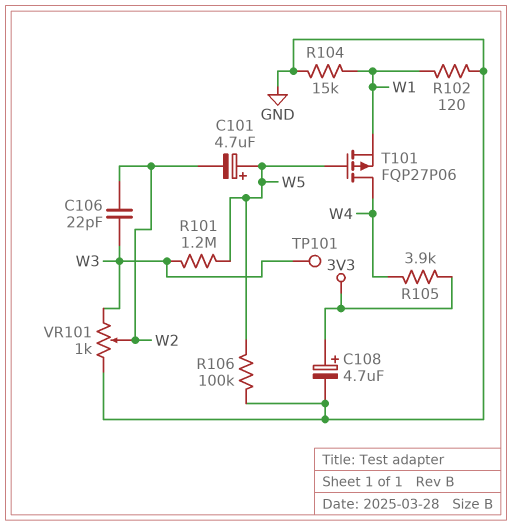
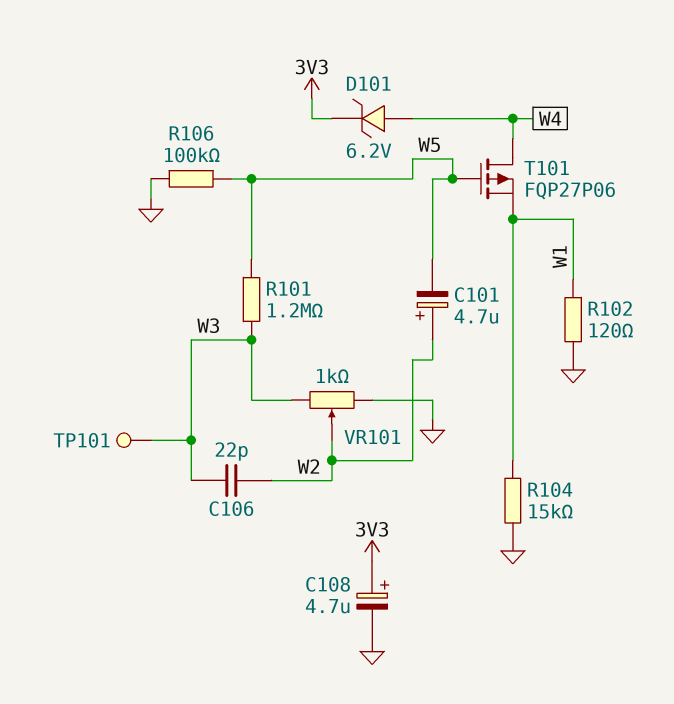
C101: 4.7uF (plus W5, minus W2) -> 4.7uF (plus W2, minus W5)
D101: none -> zener 6.2V (A W4, K 3V3)
R105: 3.9k (3V3, W4) -> none

